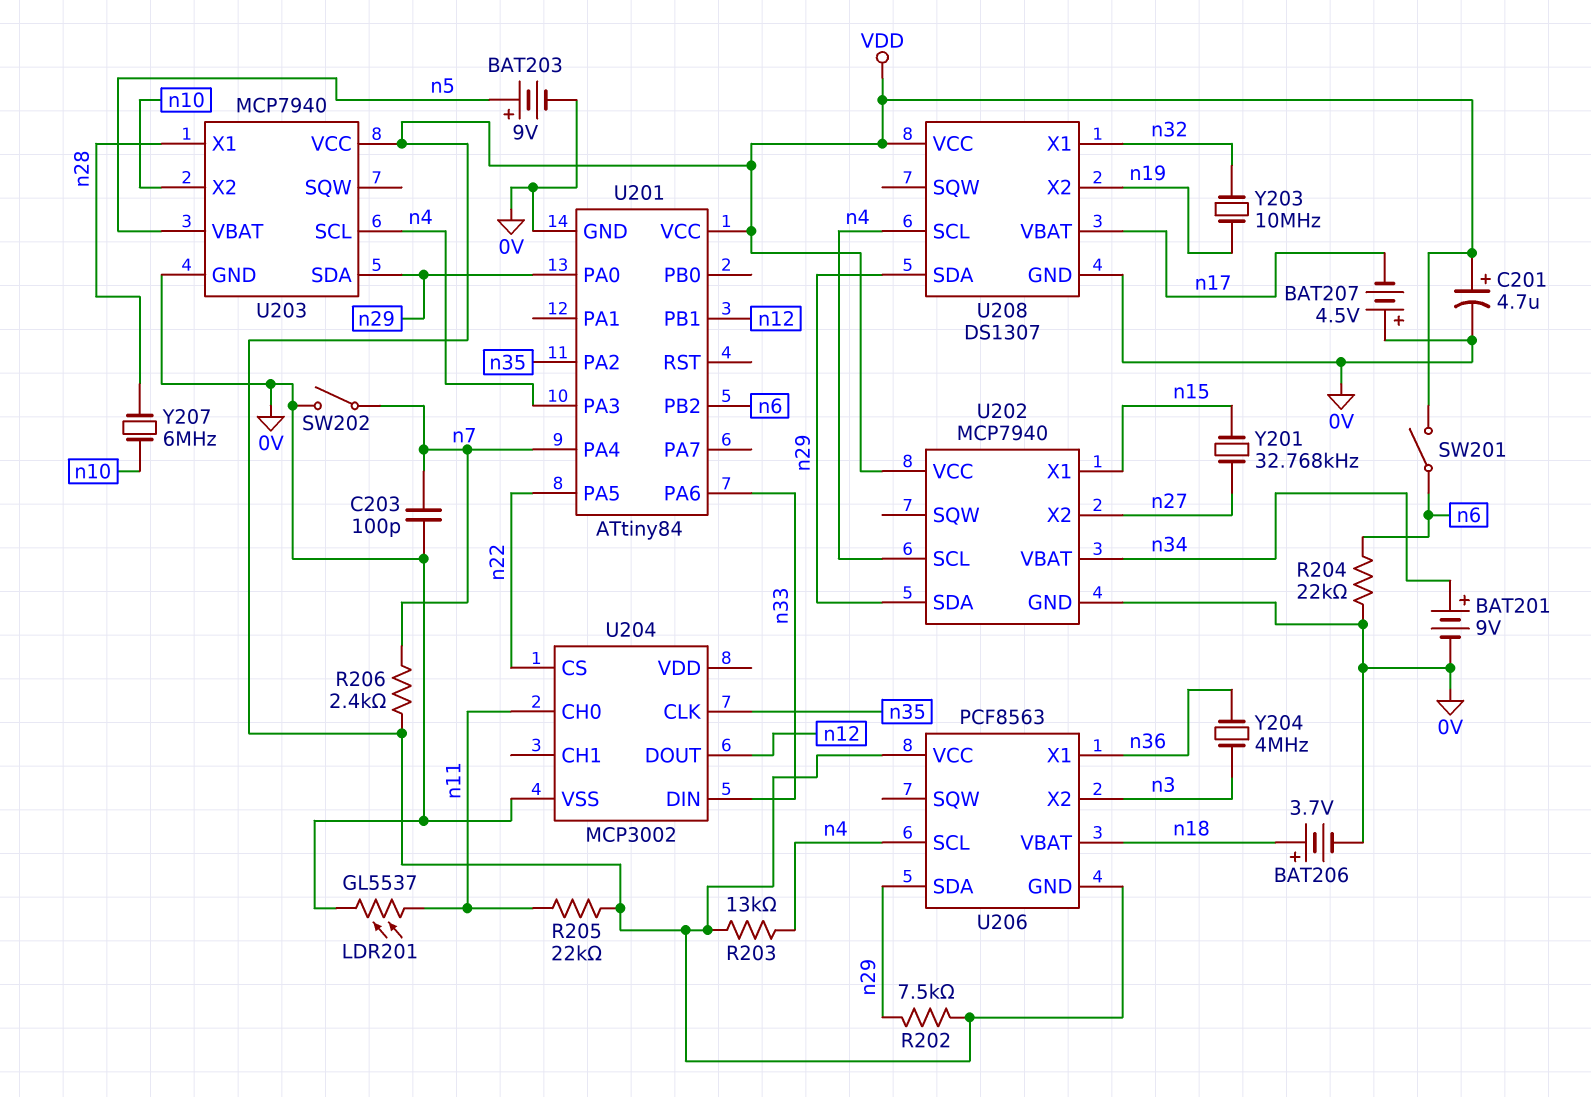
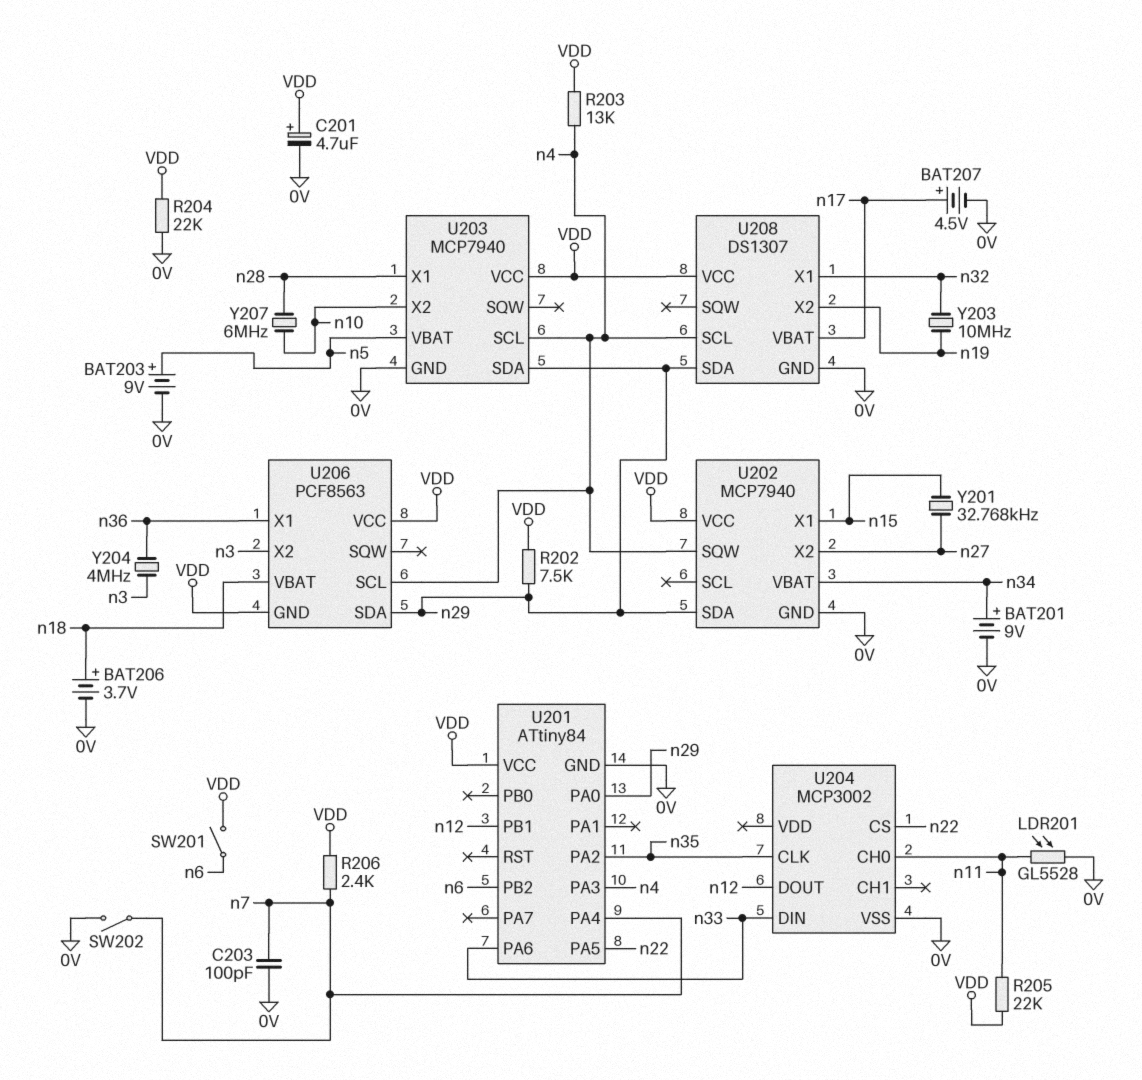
BAT207: 4.5V (plus 0V, minus n17) -> 4.5V (plus n17, minus 0V)
LDR201: GL5537 (0V, n11) -> GL5528 (0V, n11)
R204: 22k (0V, n6) -> 22k (0V, VDD)
U202 pin SCL: n4 -> none
U202 pin SQW: none -> n4

